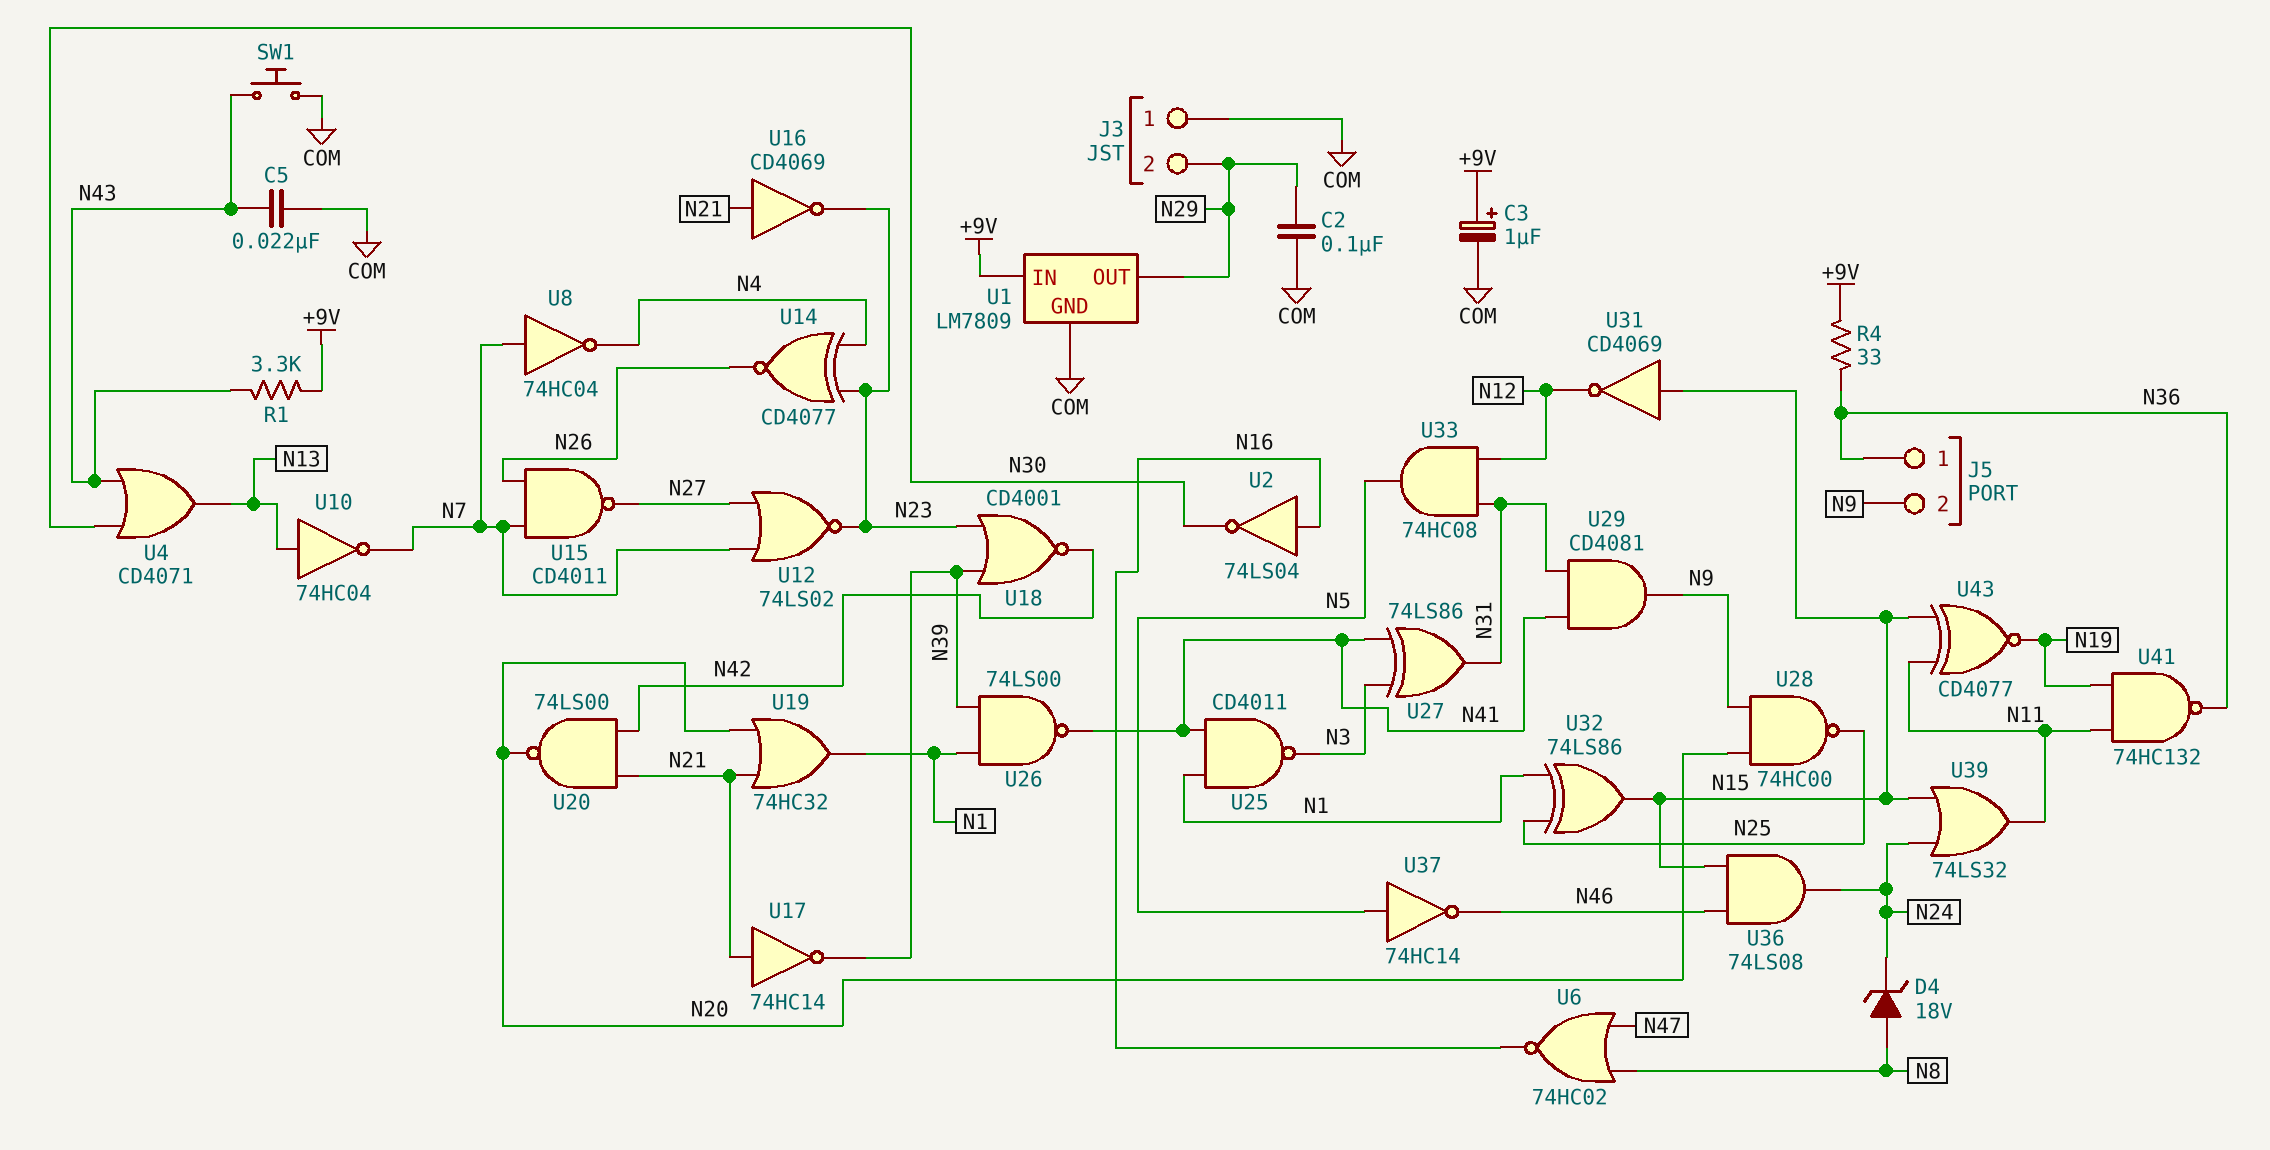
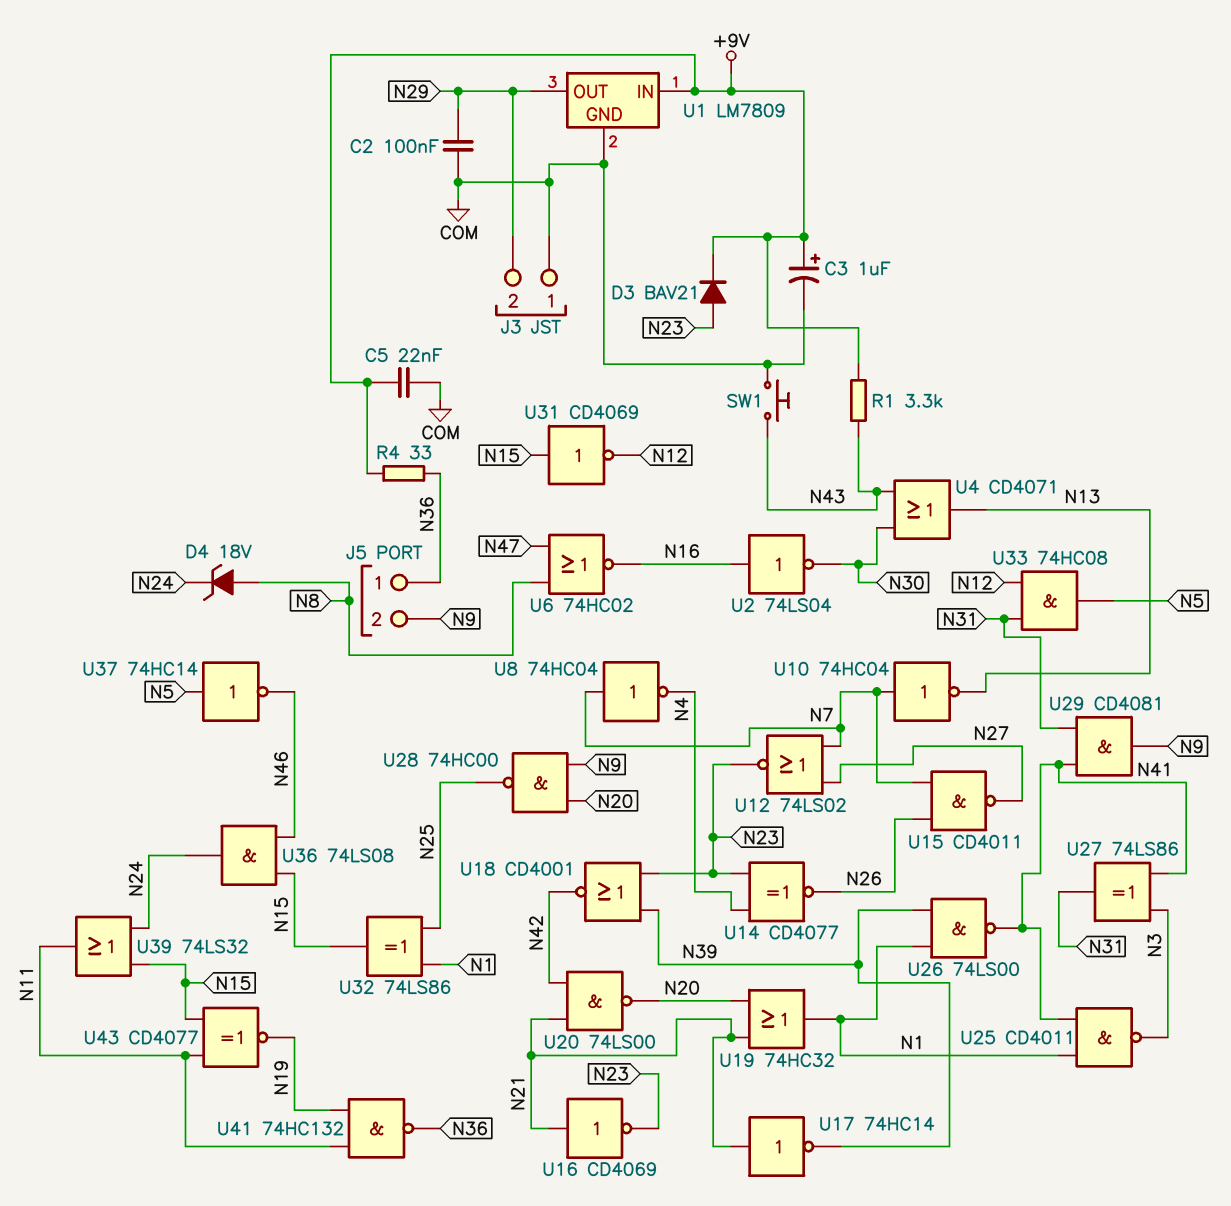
C5: 22nF (COM, N43) -> 22nF (+9V, COM)
D3: none -> diode BAV21 (A N23, K +9V)
U10: NOT 74HC04 (in N13, out N7) -> NOT 74HC04 (in N7, out N13)

